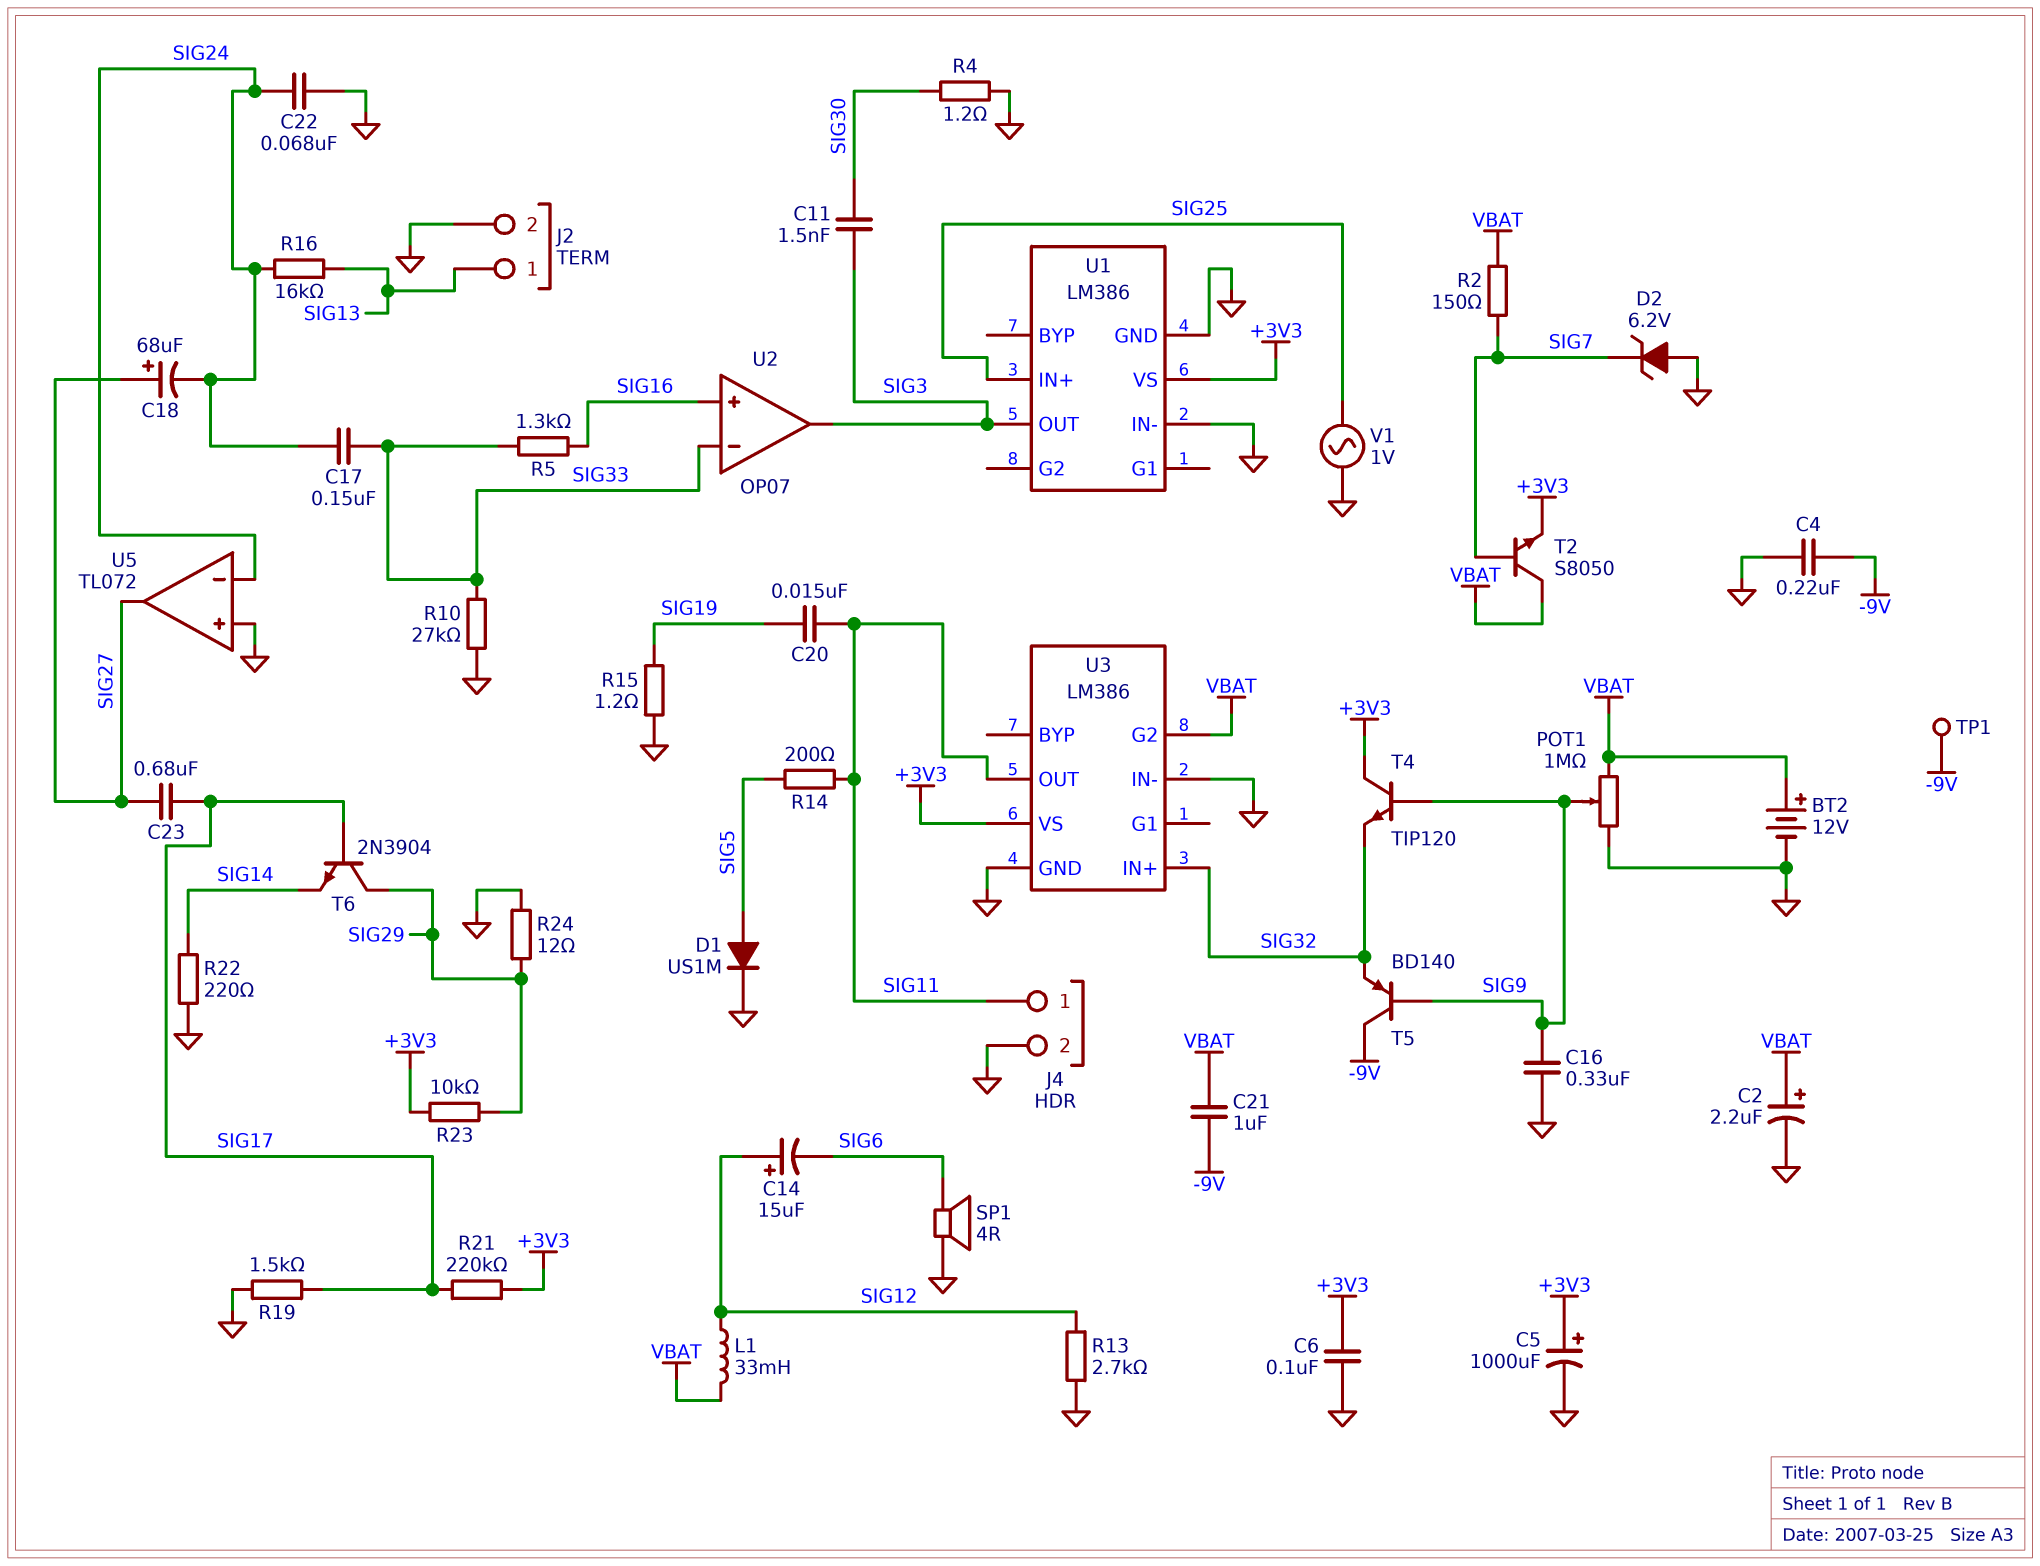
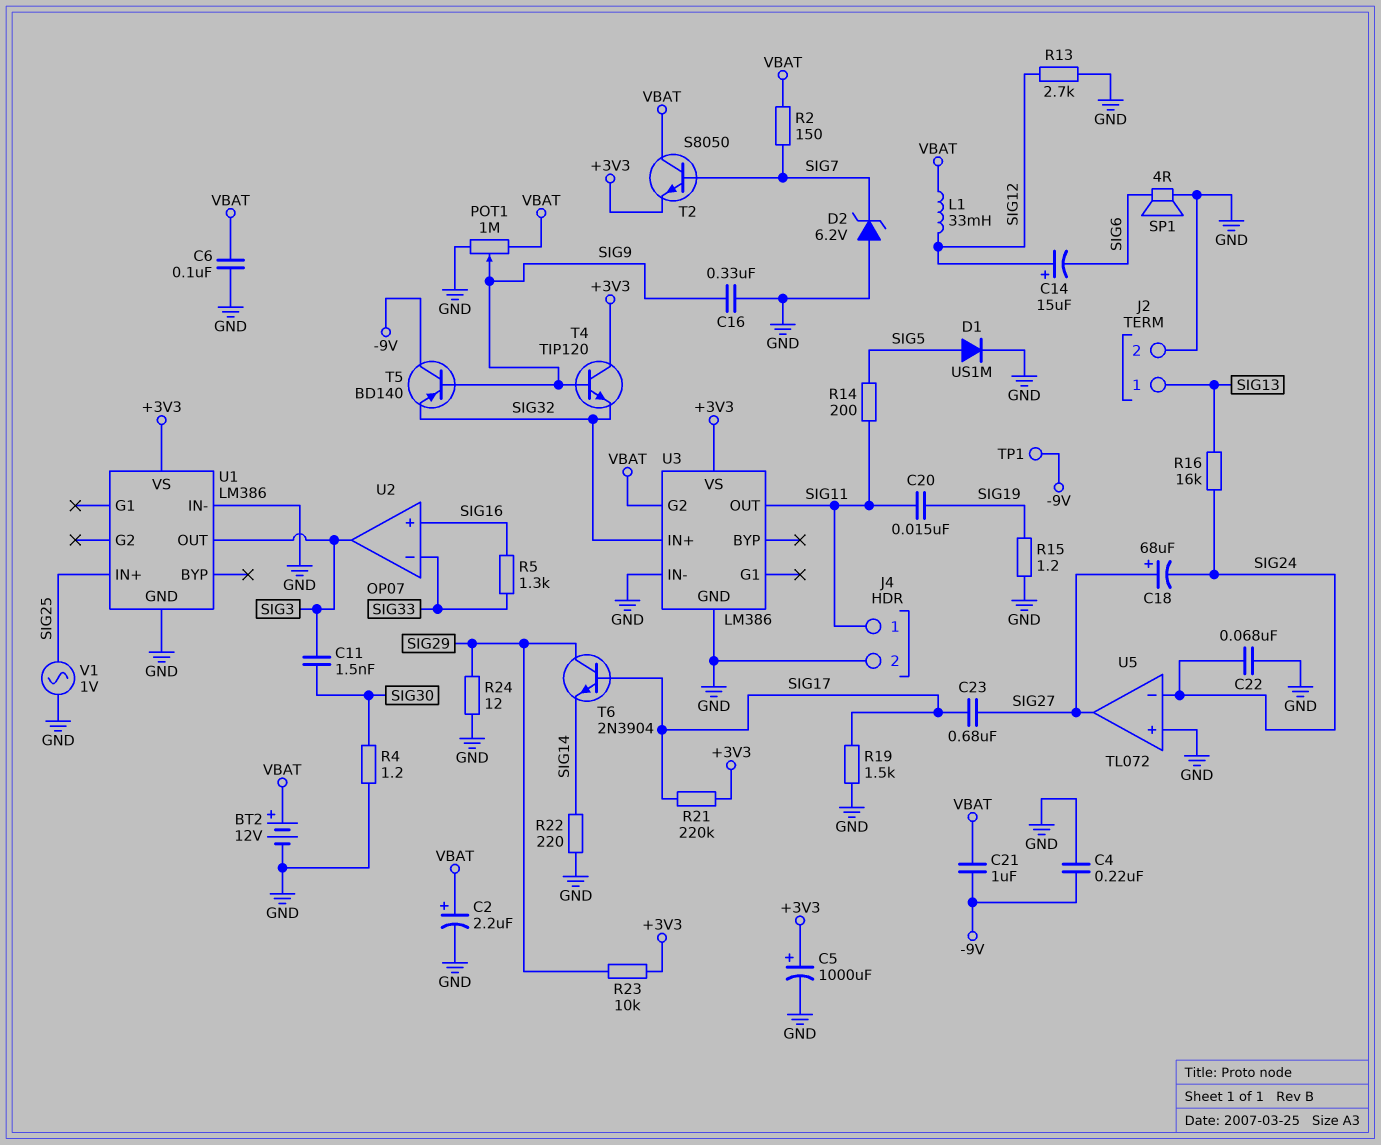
C6: 100nF (+3V3, GND) -> 100nF (GND, VBAT)
C17: 150nF (SIG24, SIG33) -> none
R10: 27k (GND, SIG33) -> none

